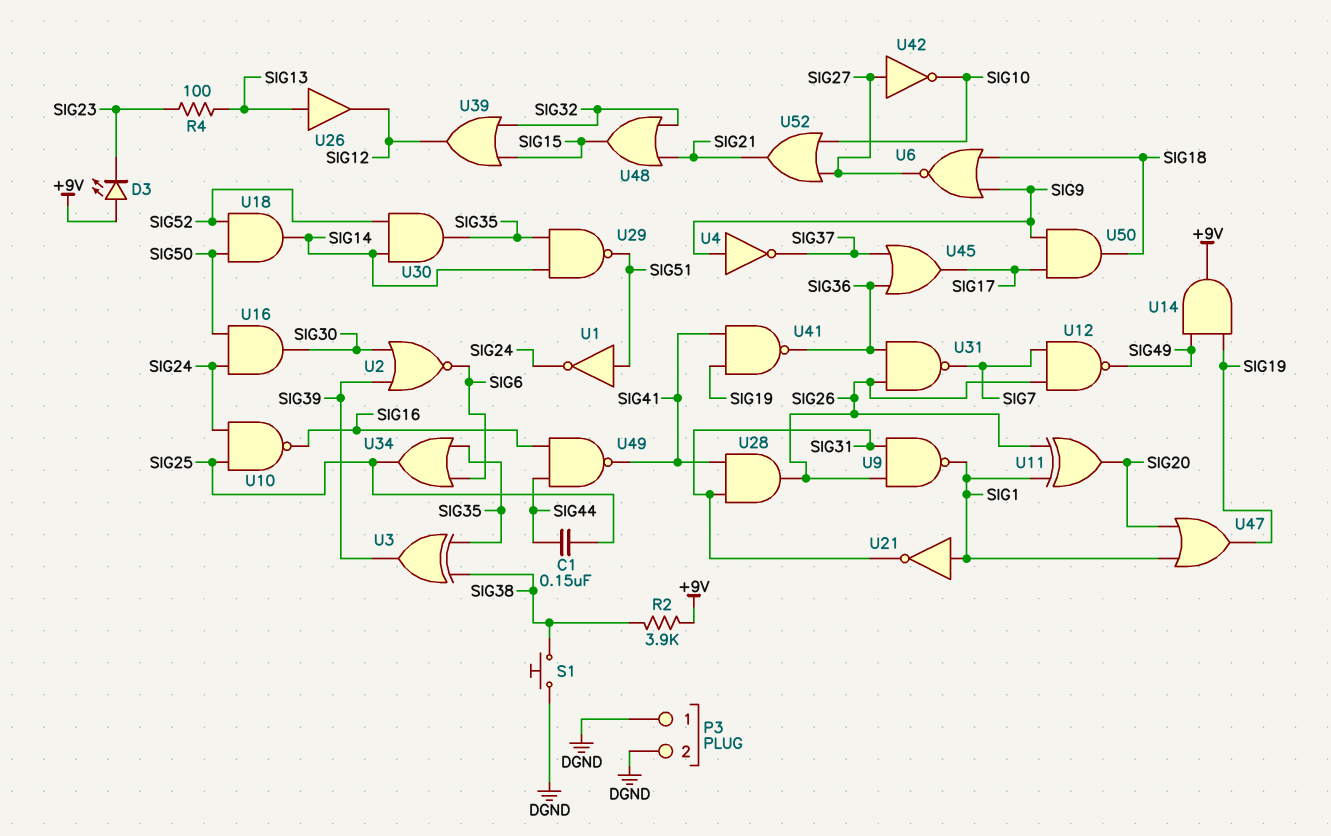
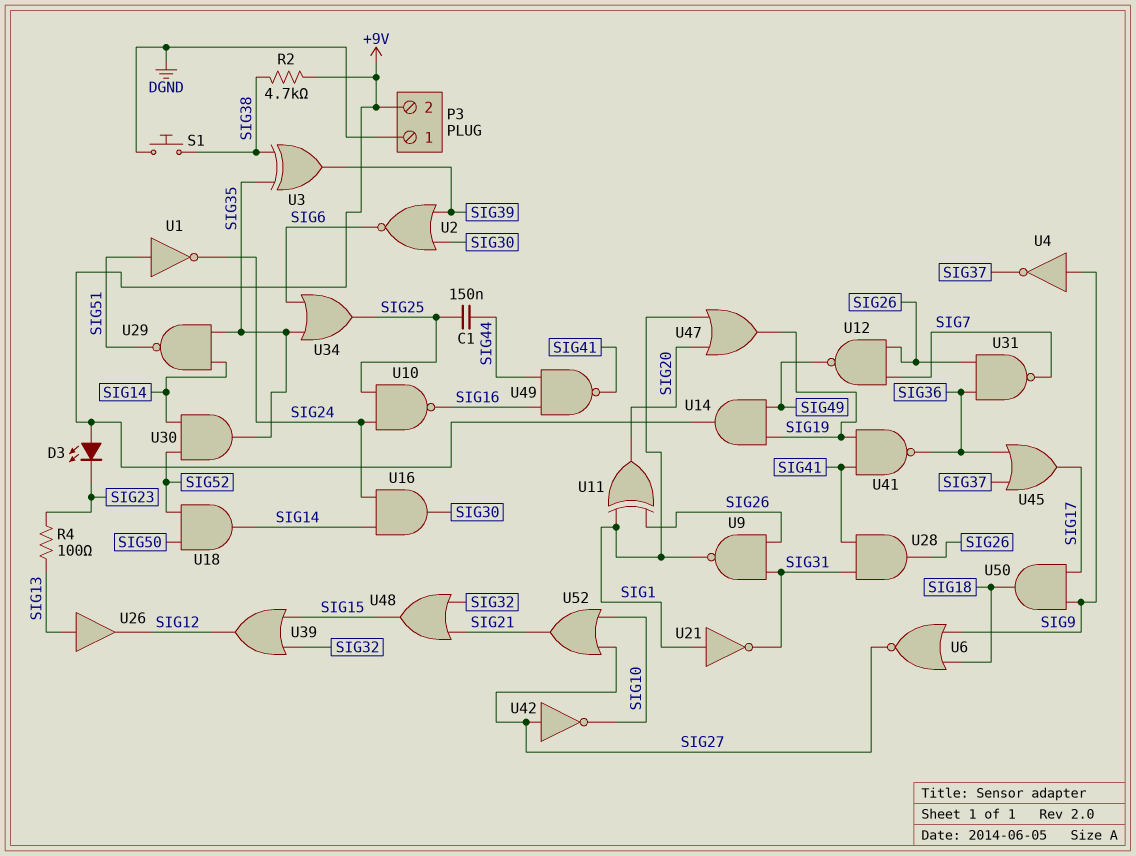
P3 pin 2: DGND -> +9V
R2: 3.9k (+9V, SIG38) -> 4.7k (+9V, SIG38)
U16: AND (in SIG24, in SIG50, out SIG30) -> AND (in SIG14, in SIG24, out SIG30)

